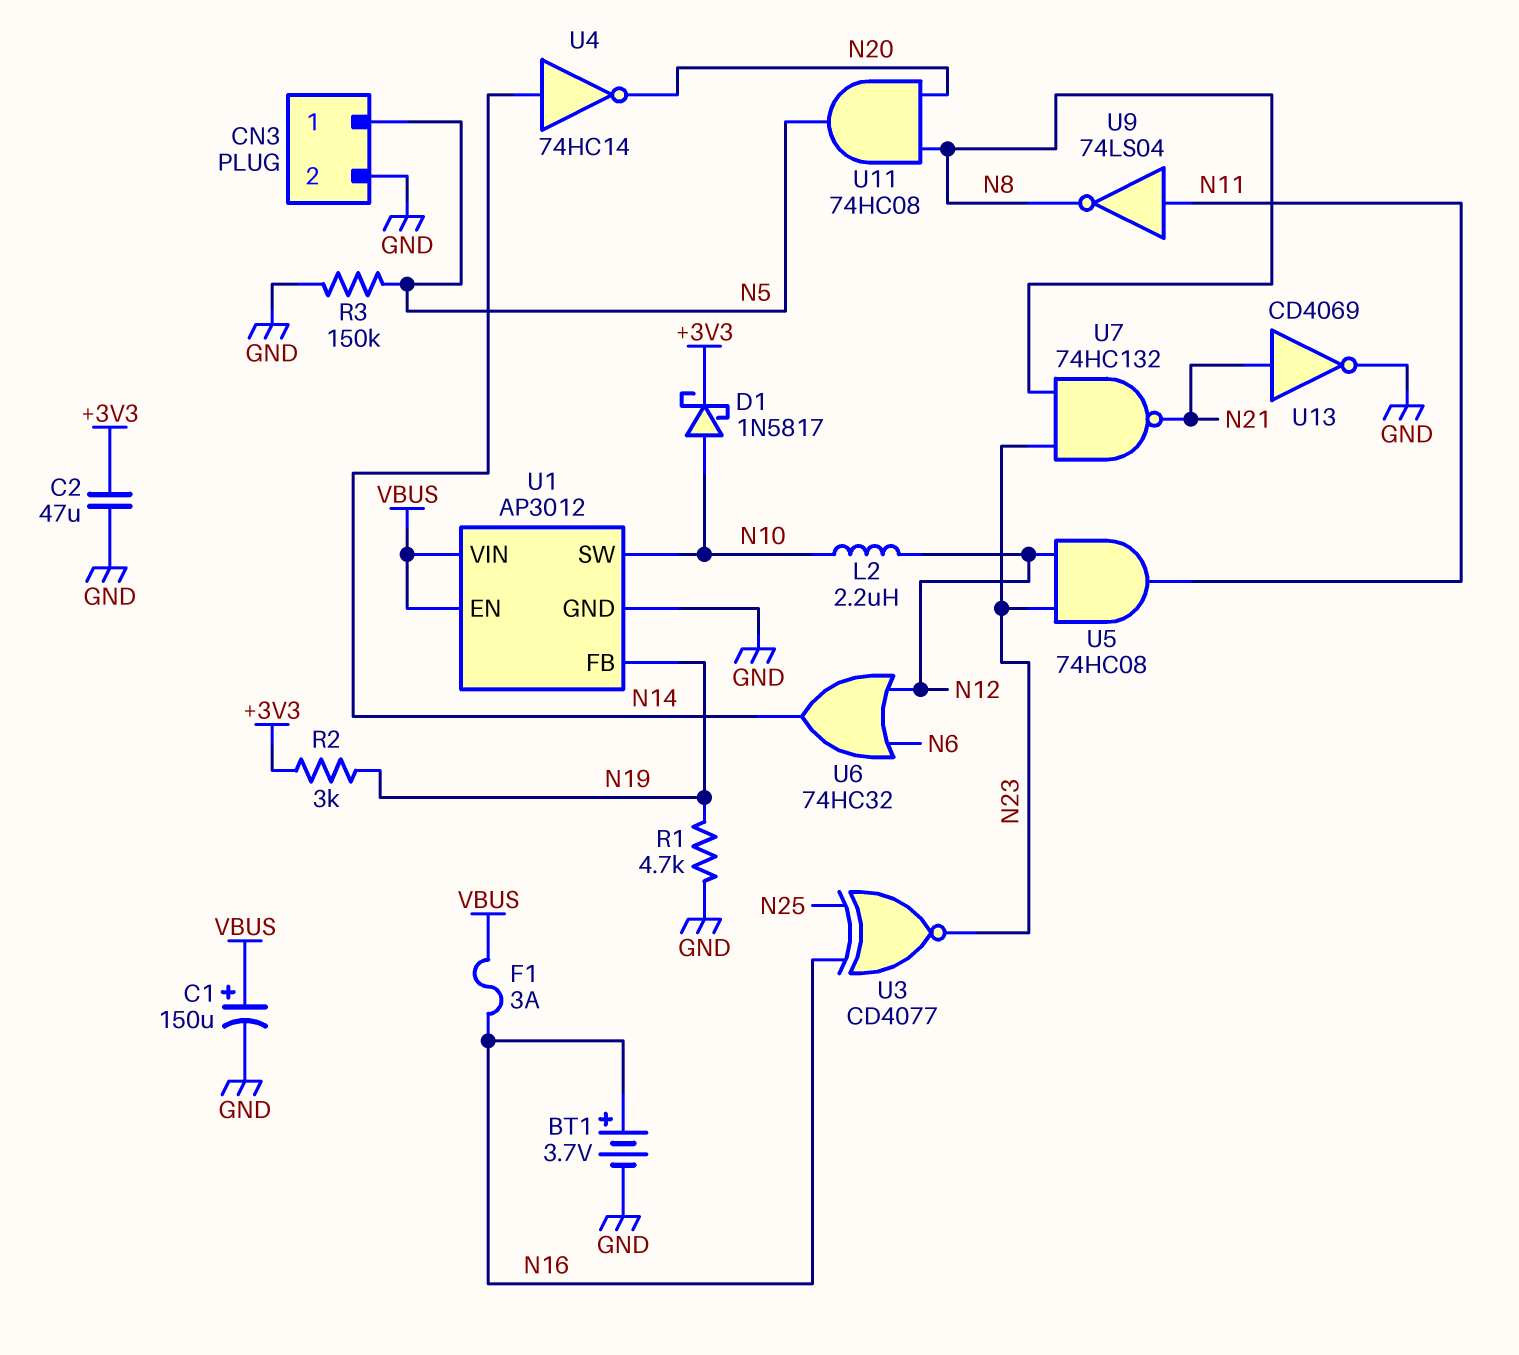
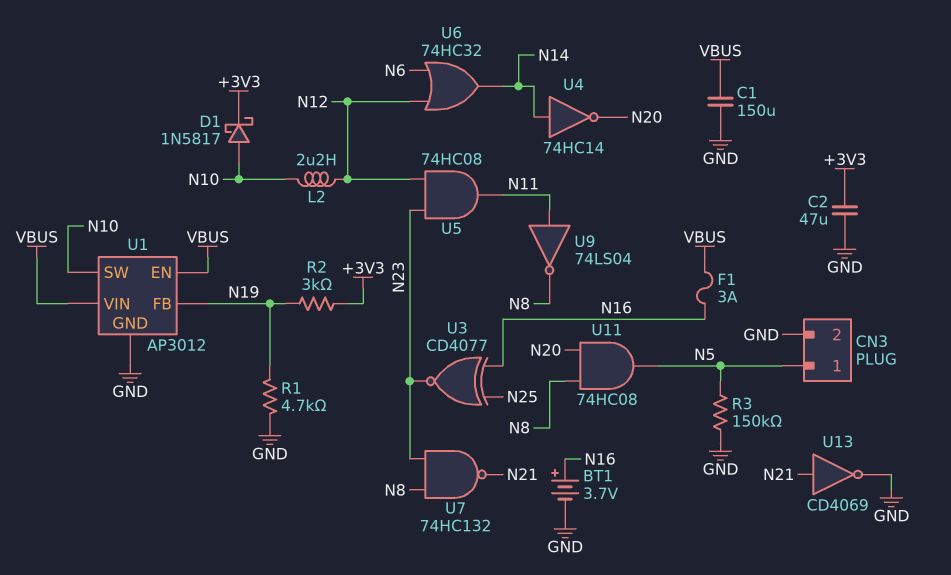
C1: 150uF (plus VBUS, minus GND) -> 150uF (GND, VBUS)

